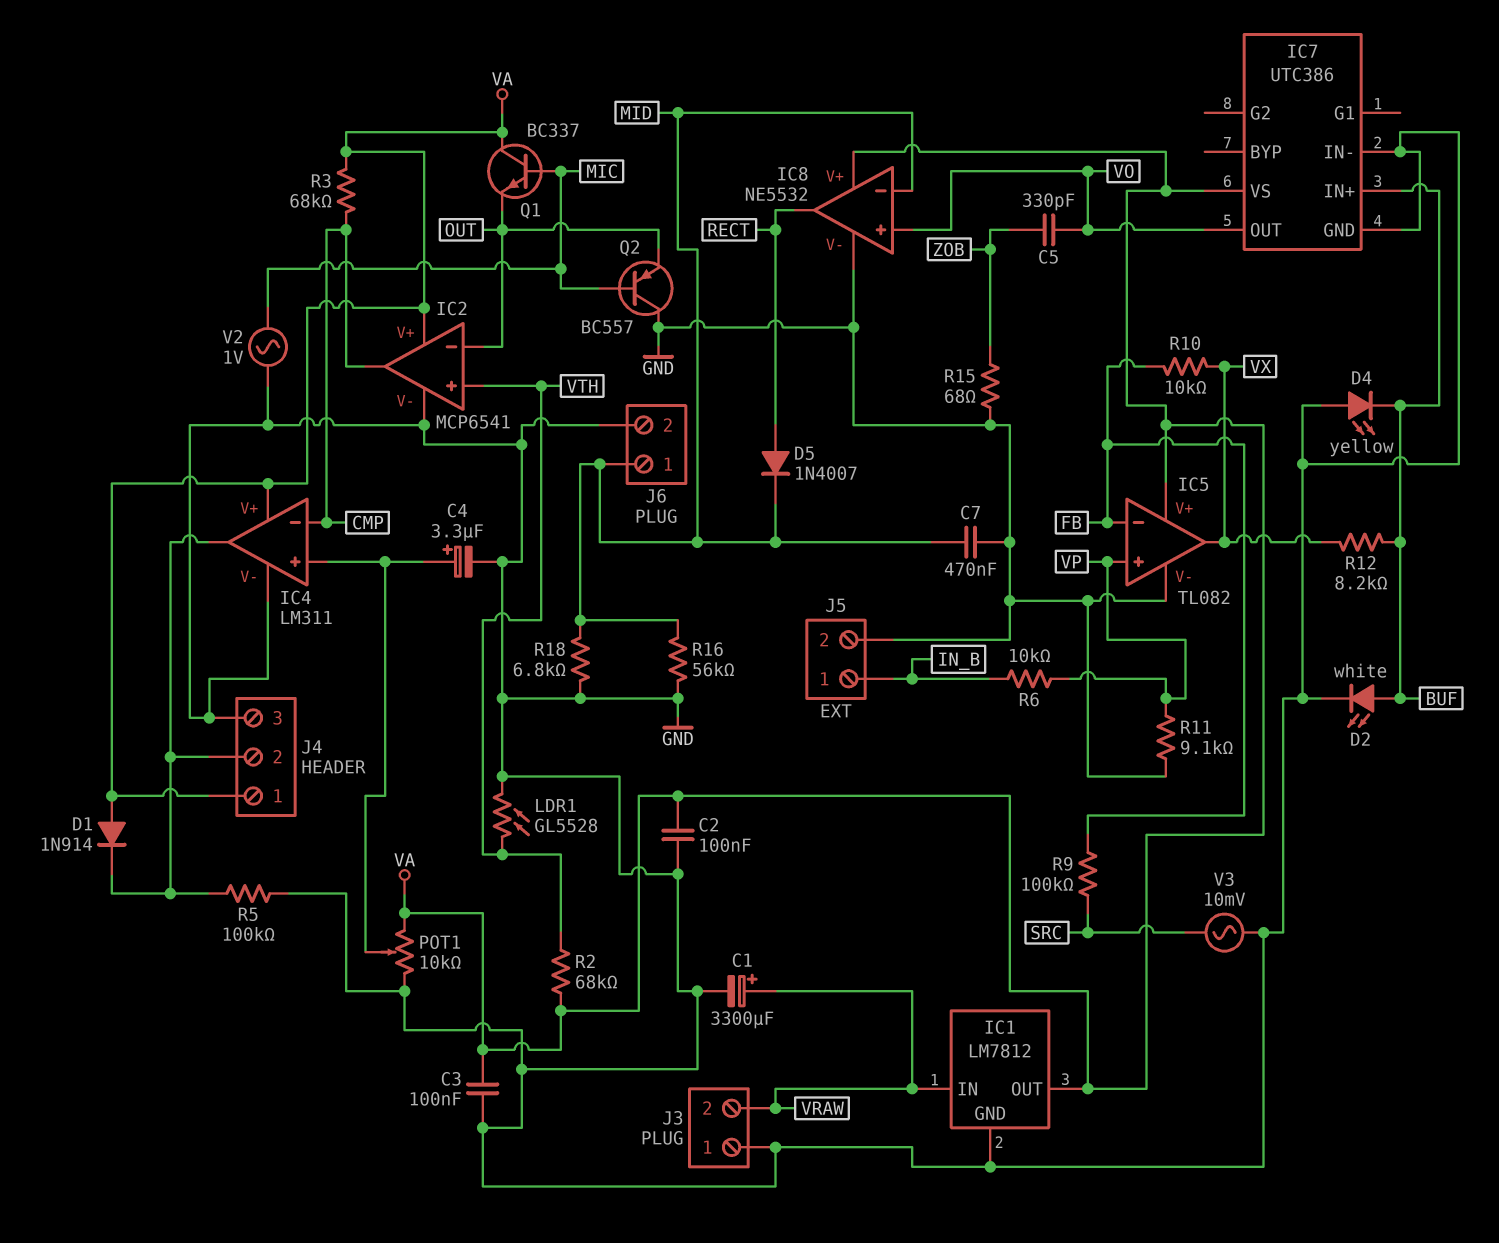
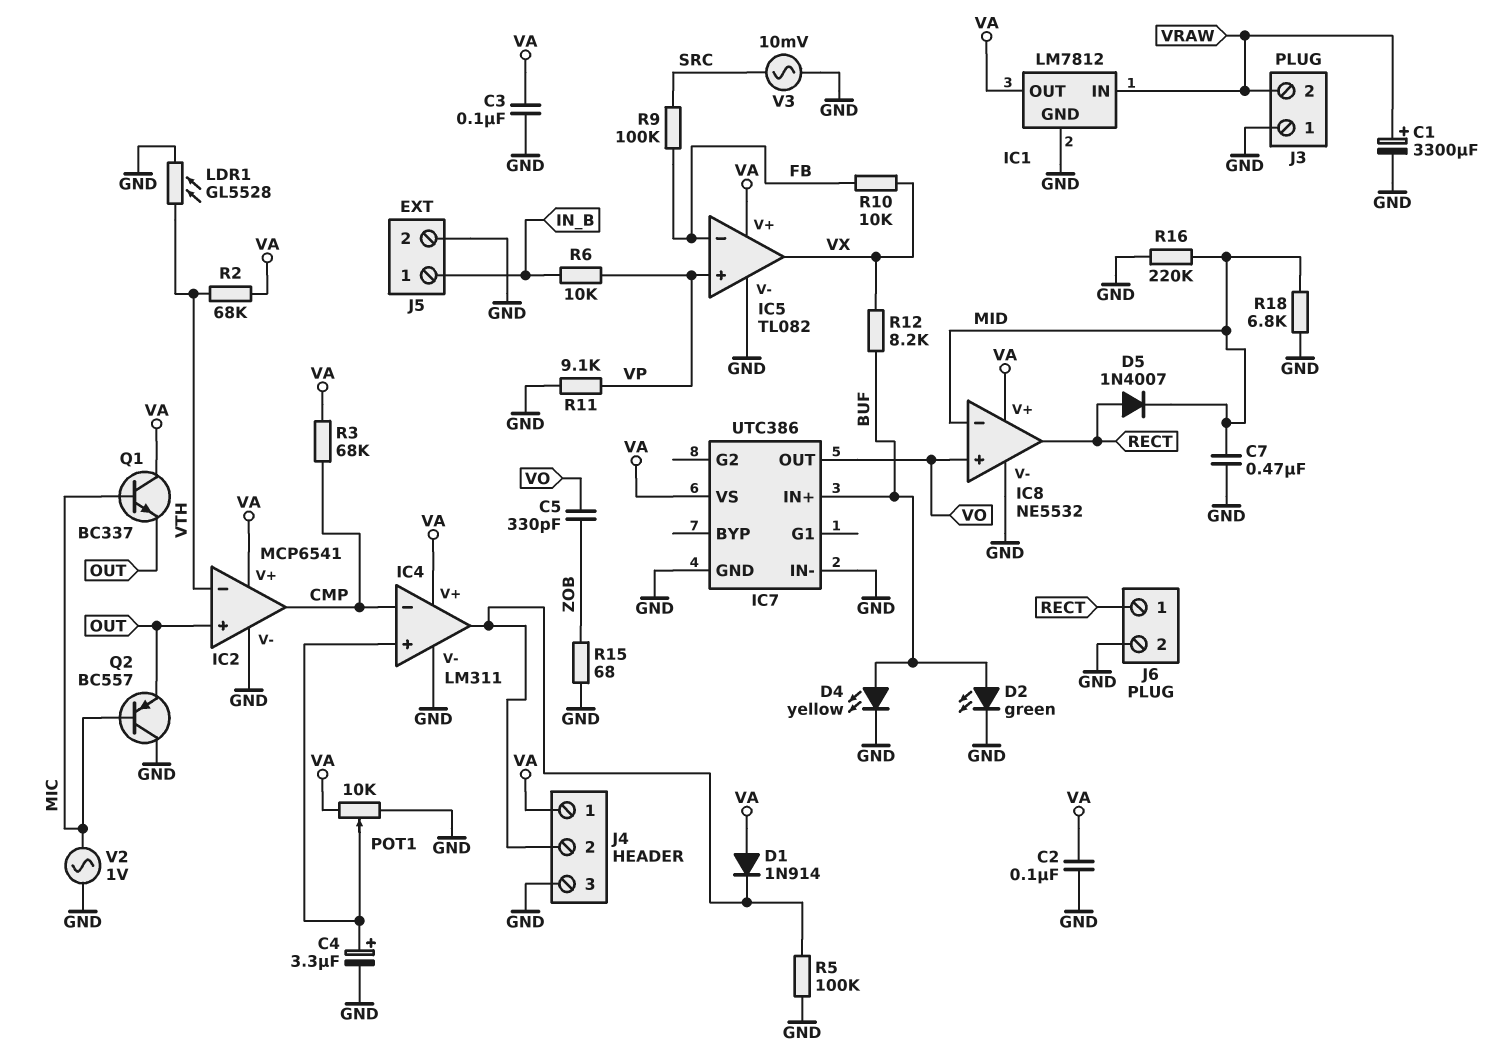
D2: LED white (A BUF, K GND) -> LED green (A BUF, K GND)
D4: LED yellow (A GND, K BUF) -> LED yellow (A BUF, K GND)
IC2 pin in+: VTH -> OUT
IC2 pin in-: OUT -> VTH
J6 pin 1: MID -> RECT
R16: 56k (GND, MID) -> 220k (GND, MID)

